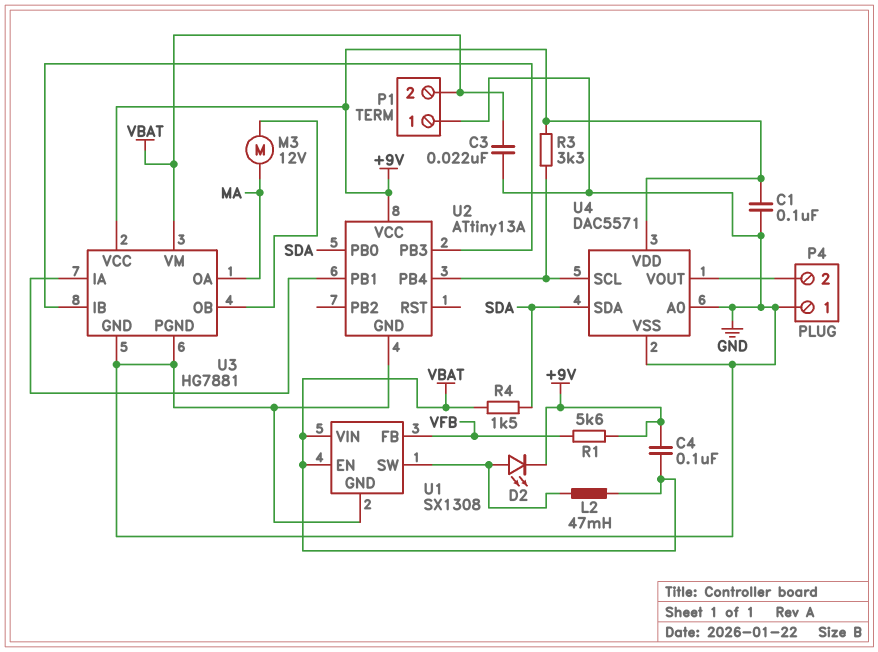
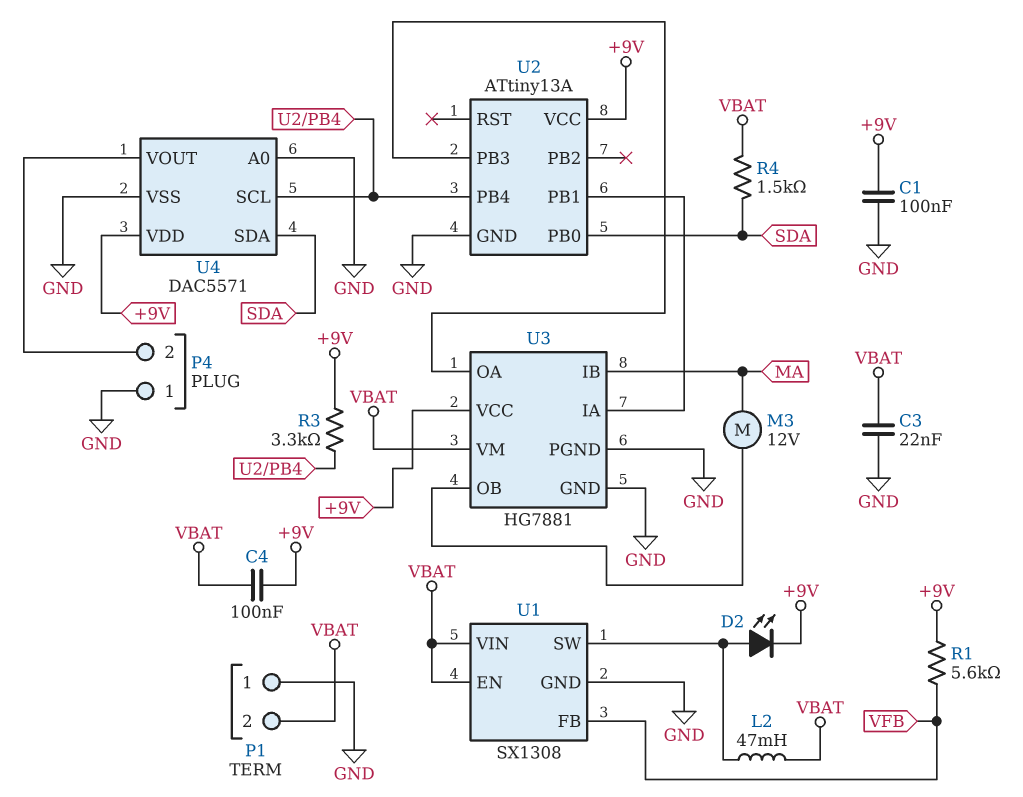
U3 pin IB: U2/PB3 -> MA
U3 pin OA: MA -> U2/PB3

